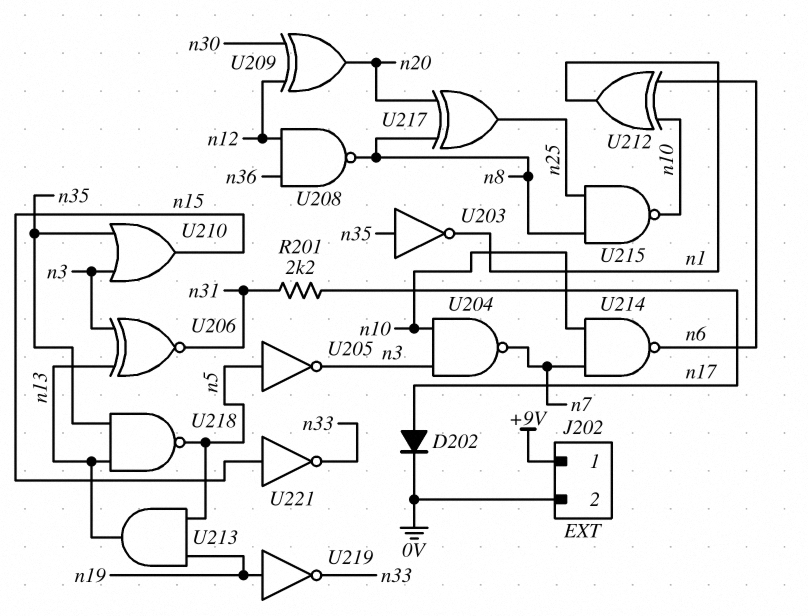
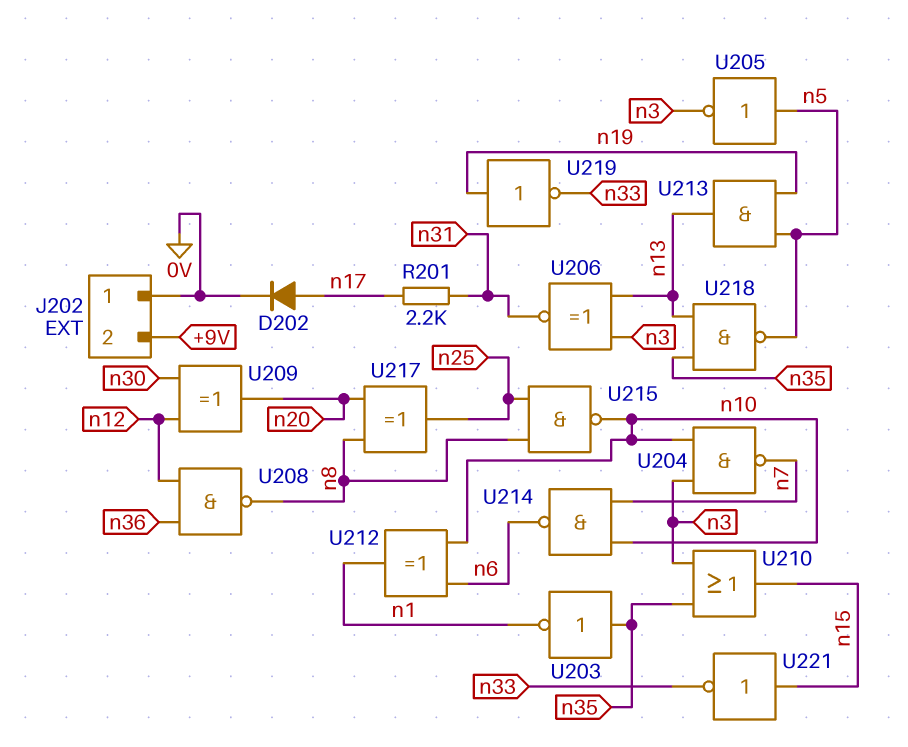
J202 pin 1: +9V -> 0V
J202 pin 2: 0V -> +9V

